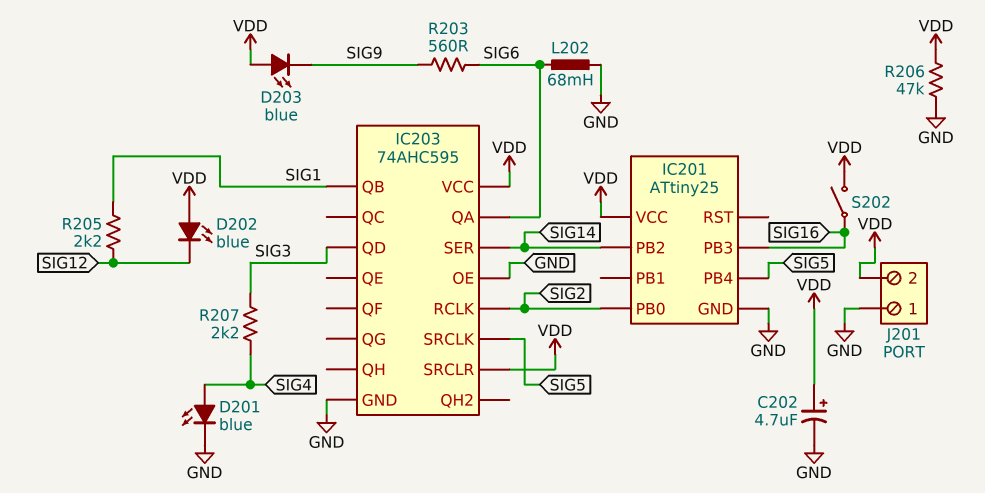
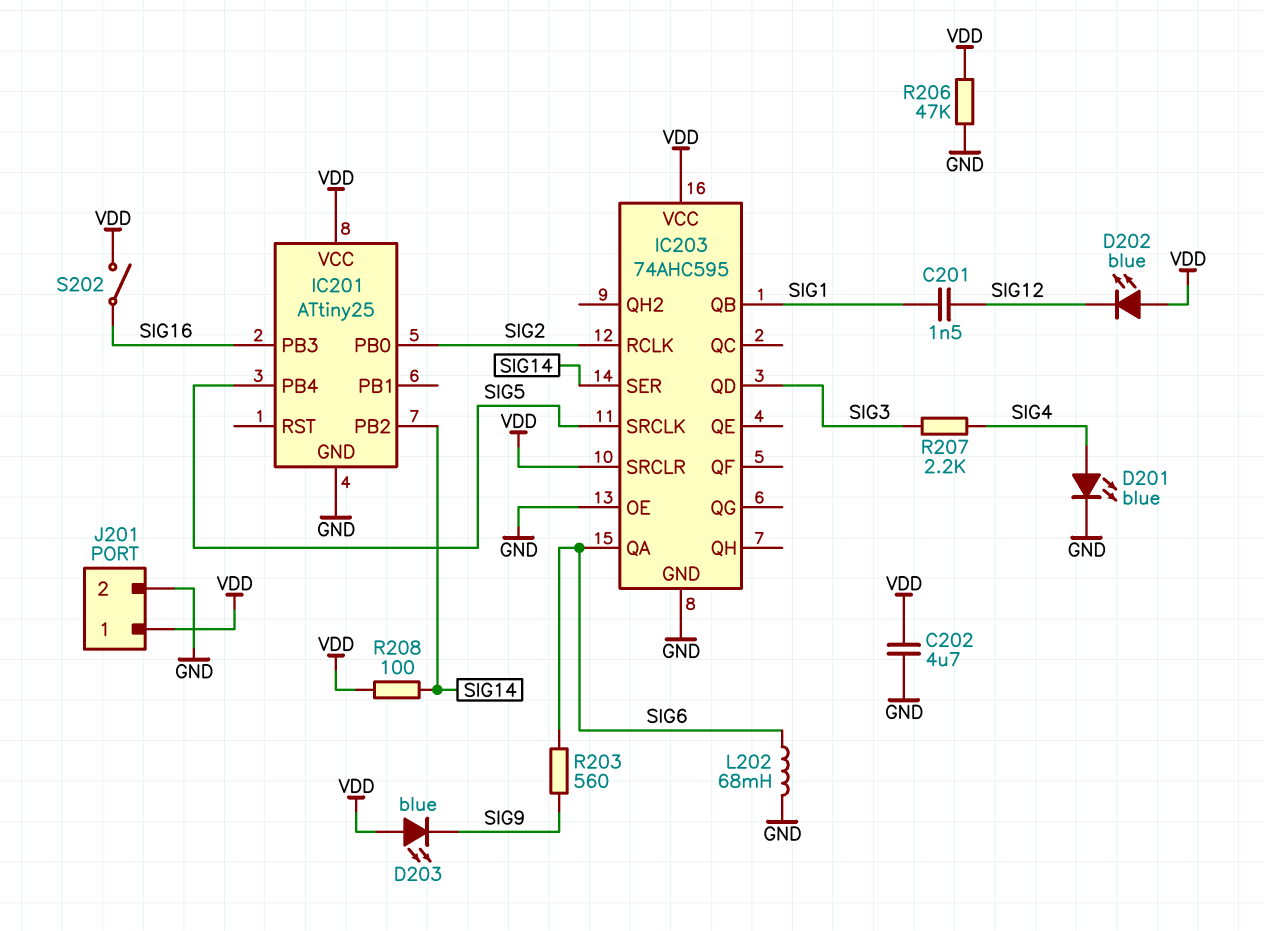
C201: none -> 1.5nF (SIG1, SIG12)
C202: 4.7uF (plus VDD, minus GND) -> 4.7uF (GND, VDD)
J201 pin 1: GND -> VDD
J201 pin 2: VDD -> GND
R205: 2.2k (SIG1, SIG12) -> none
R208: none -> 100 (SIG14, VDD)

